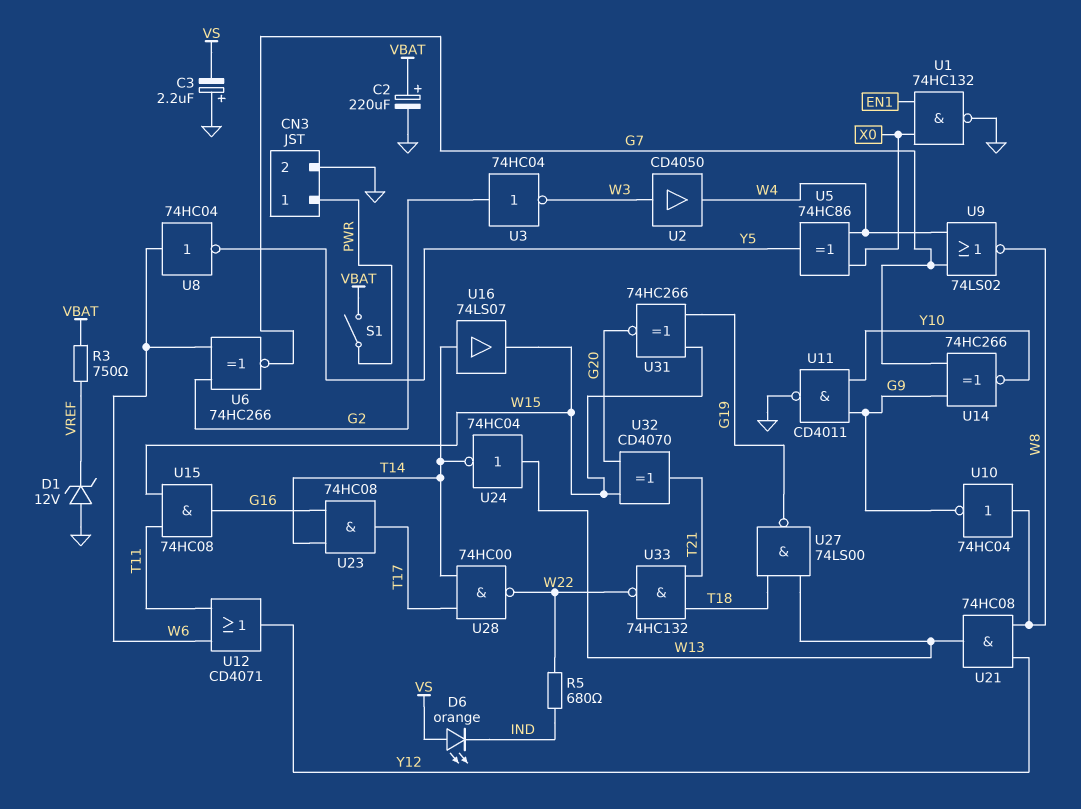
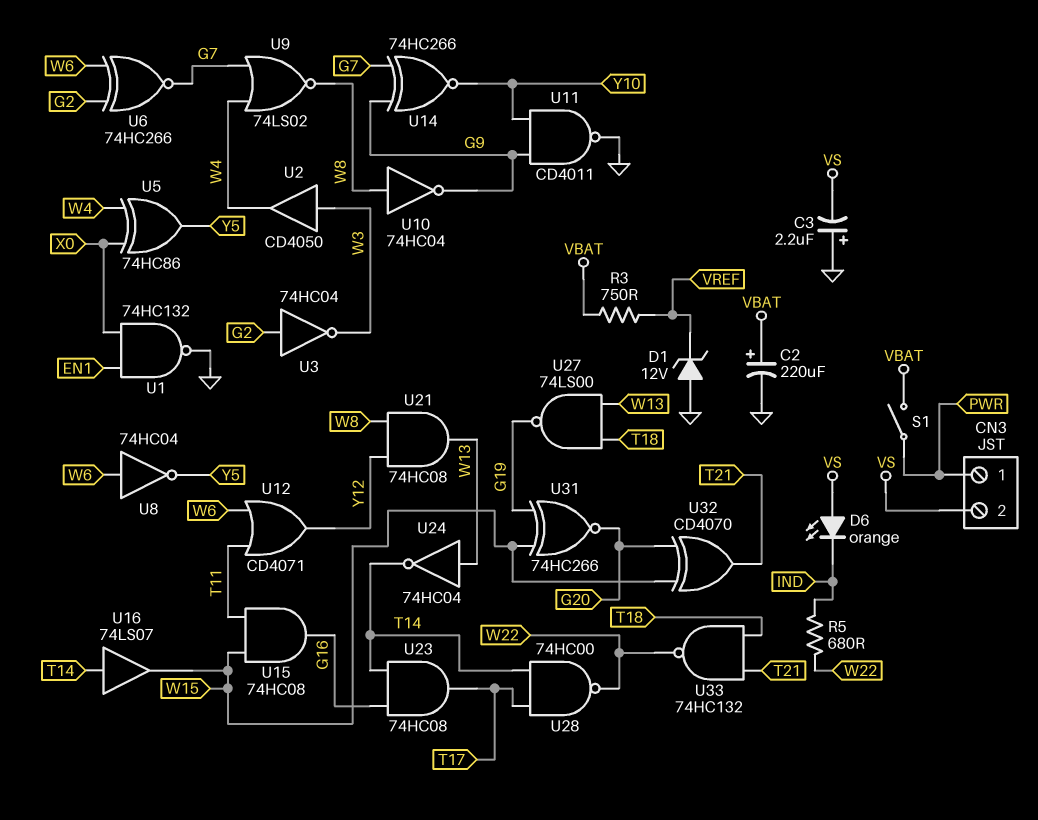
CN3 pin 2: GND -> VS

